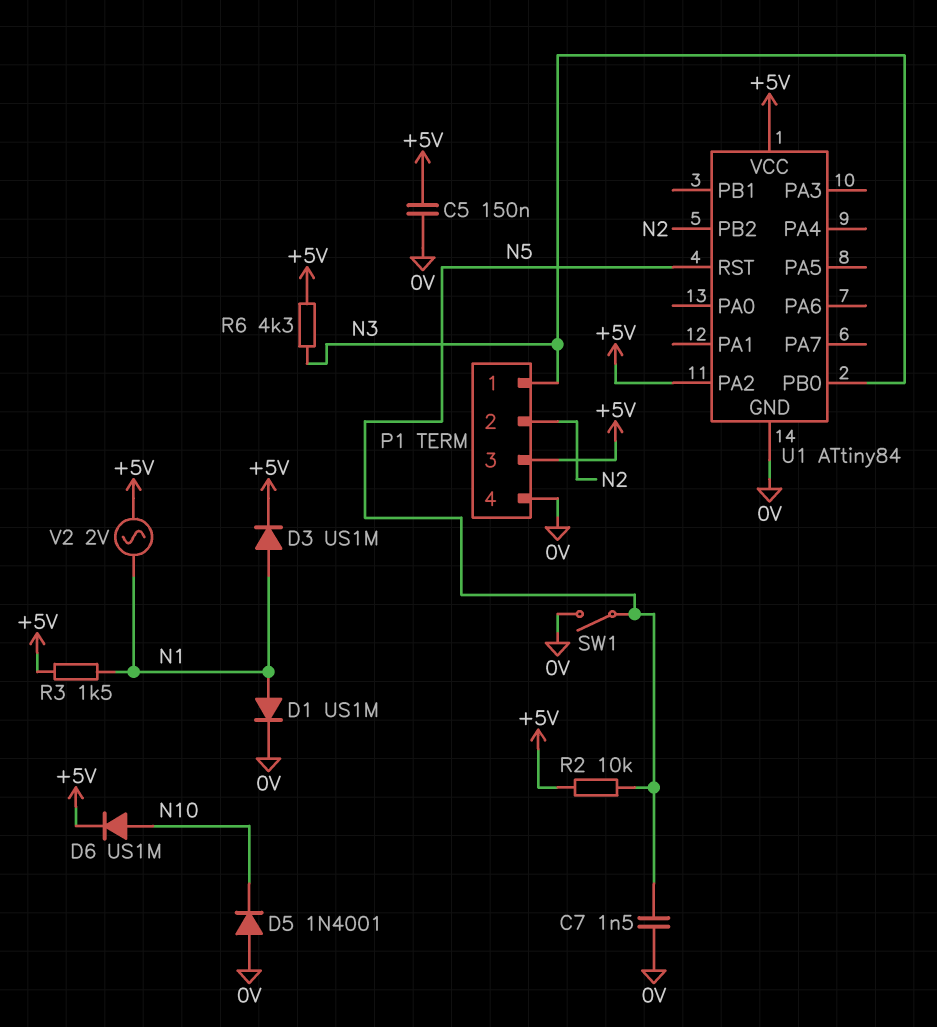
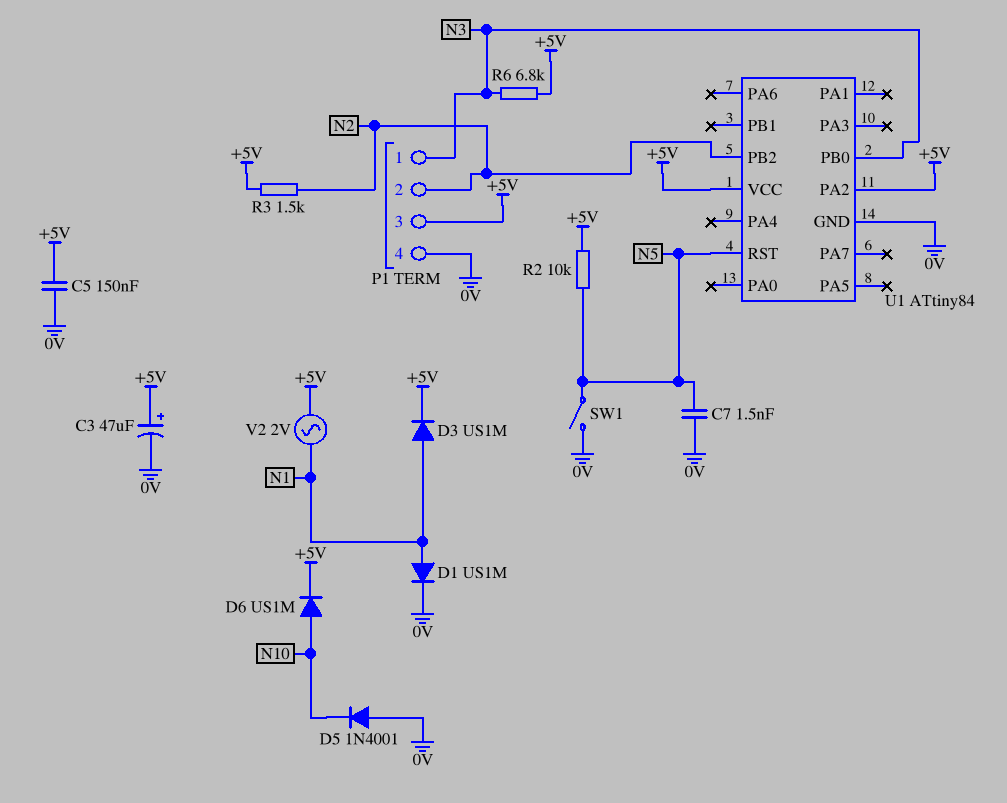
C3: none -> 47uF (plus +5V, minus 0V)
R3: 1.5k (+5V, N1) -> 1.5k (+5V, N2)
R6: 4.3k (+5V, N3) -> 6.8k (+5V, N3)

